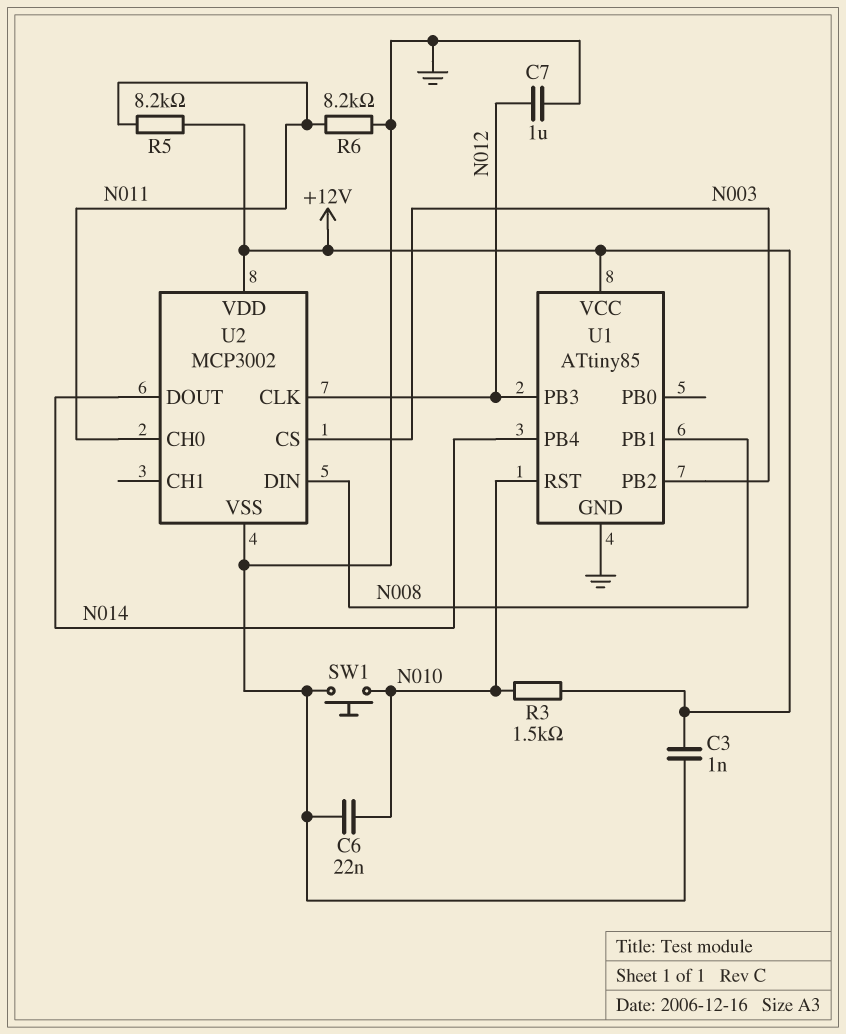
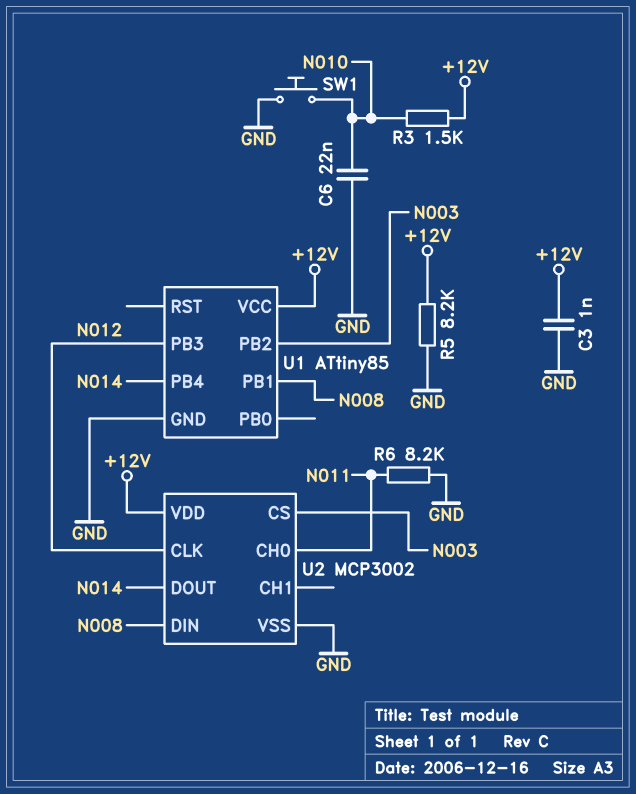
C7: 1uF (GND, N012) -> none
R5: 8.2k (+12V, N011) -> 8.2k (+12V, GND)
U1 pin RST: N010 -> none

